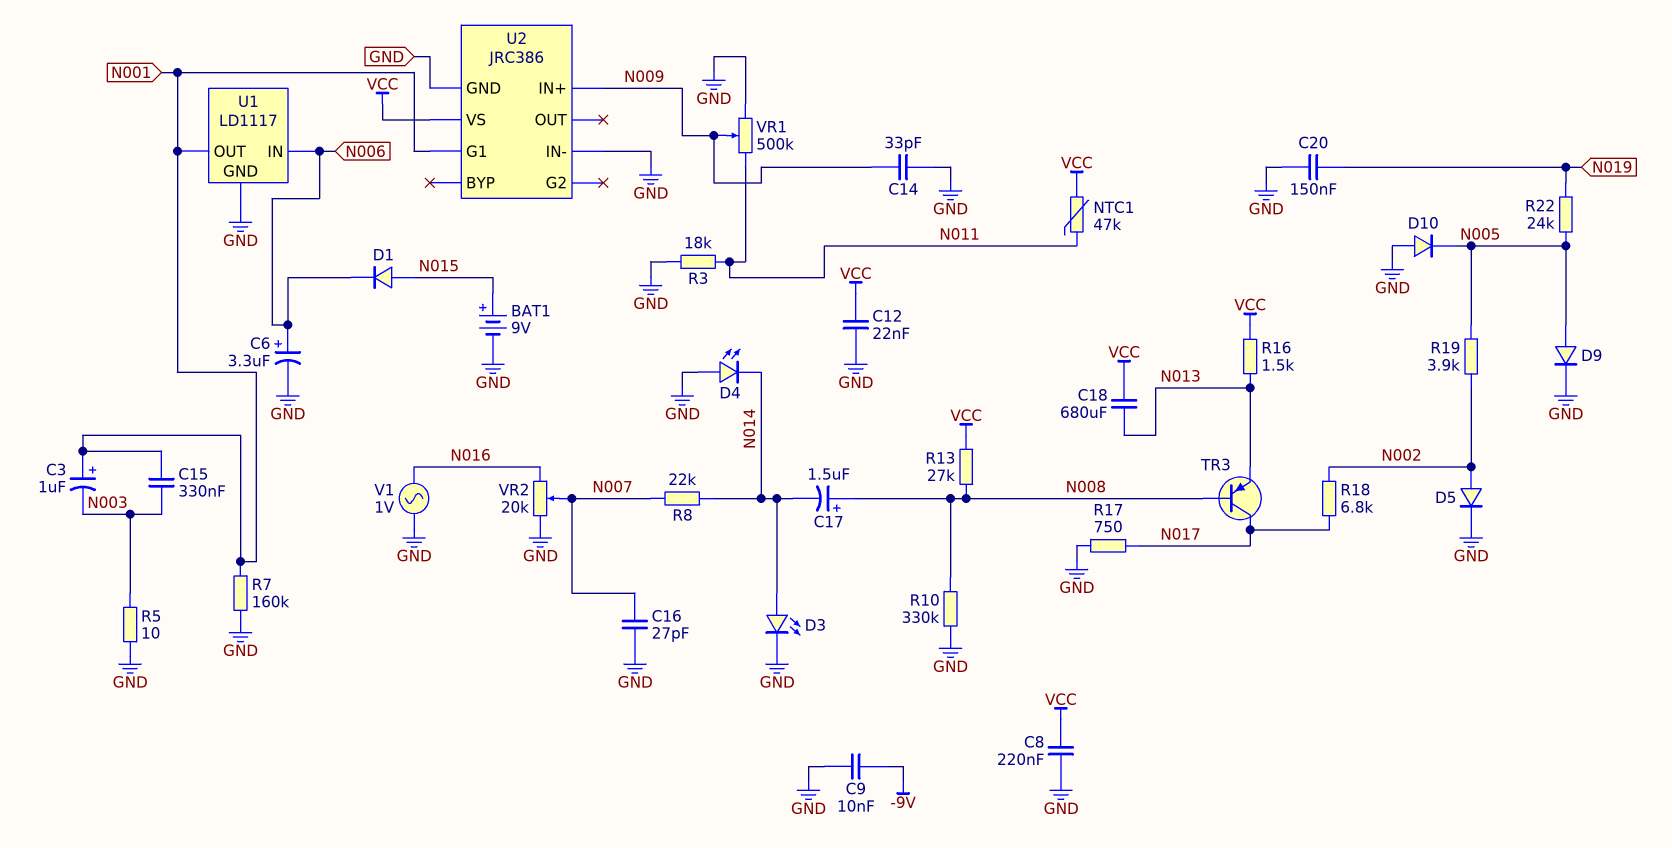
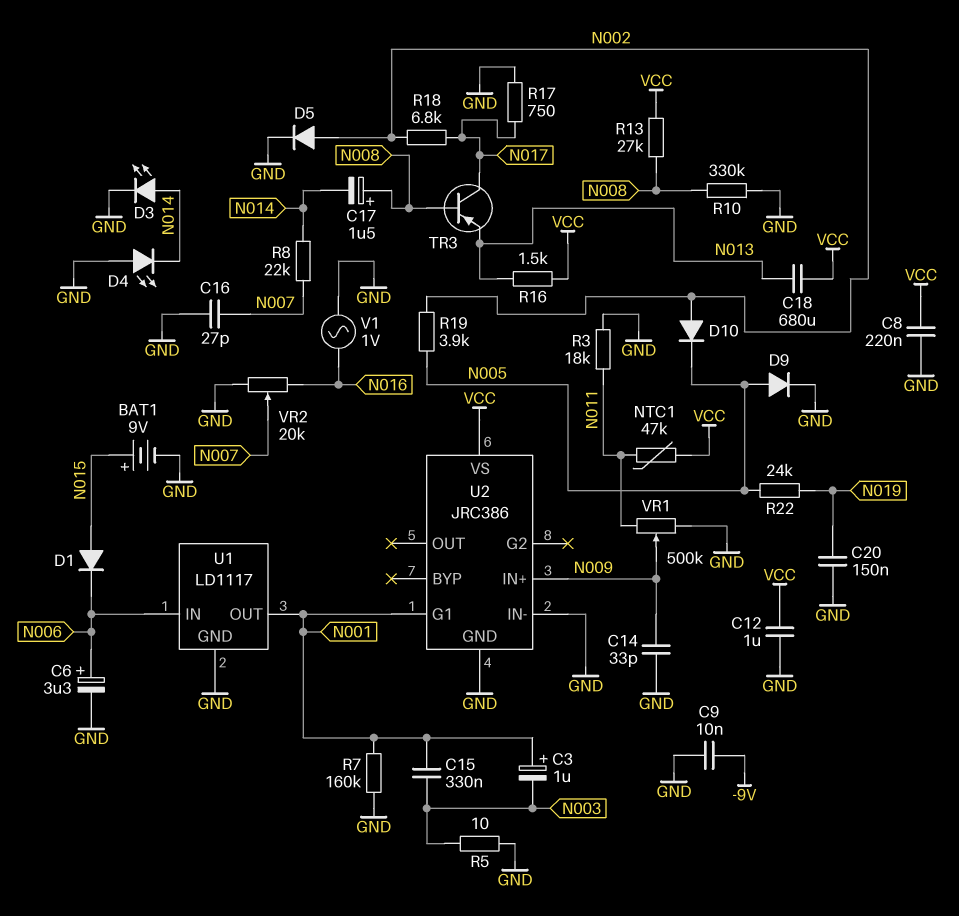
C12: 22nF (GND, VCC) -> 1uF (GND, VCC)
D10: diode (A GND, K N005) -> diode (A N002, K N005)

